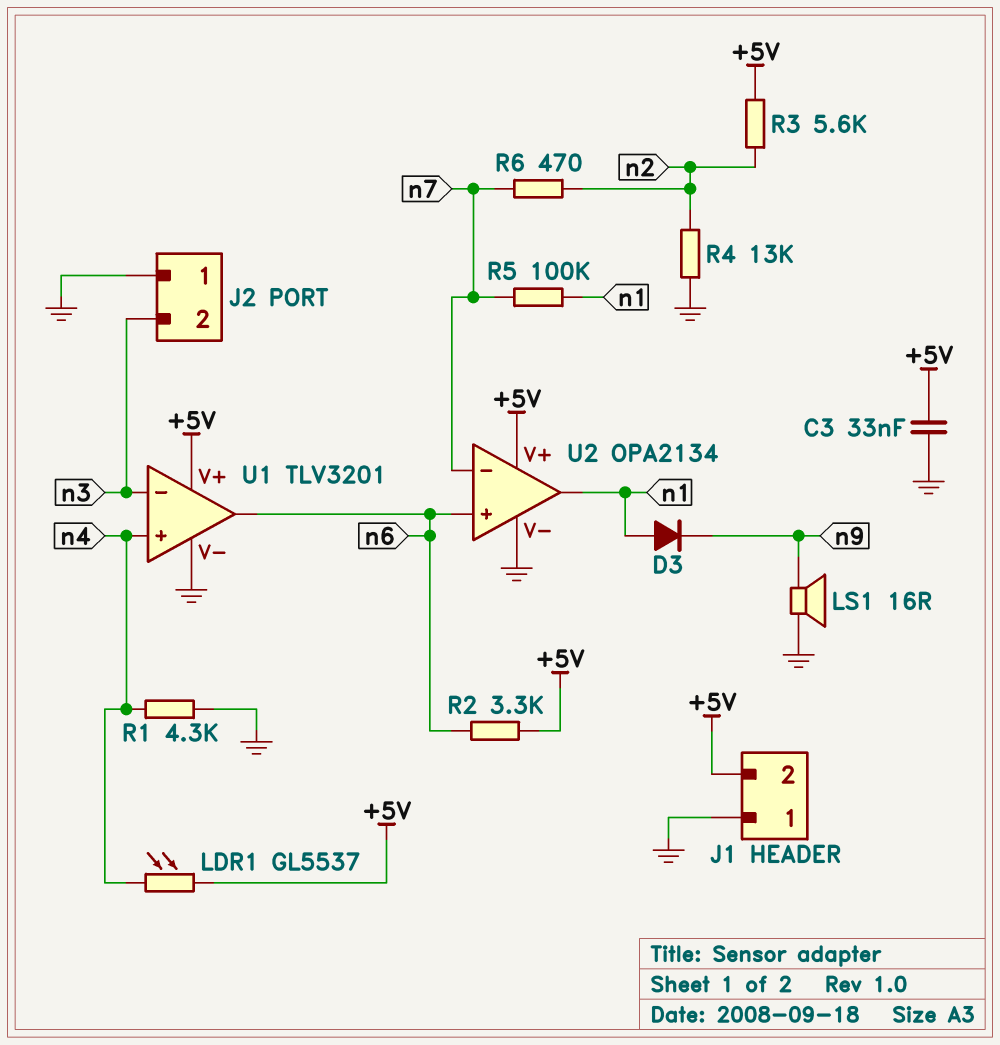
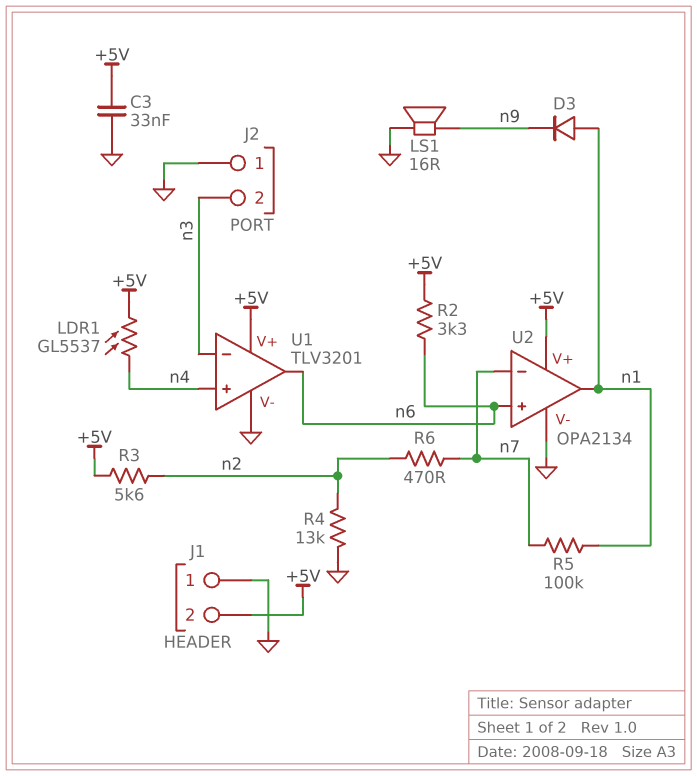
R1: 4.3k (GND, n4) -> none

